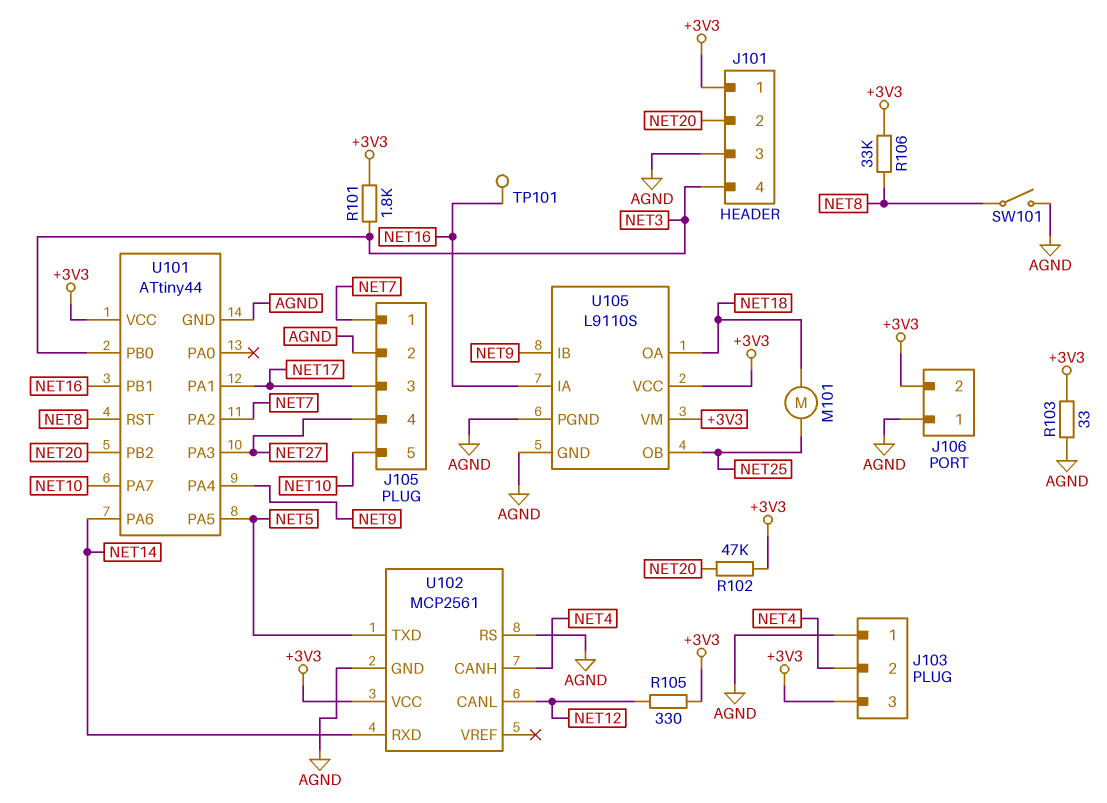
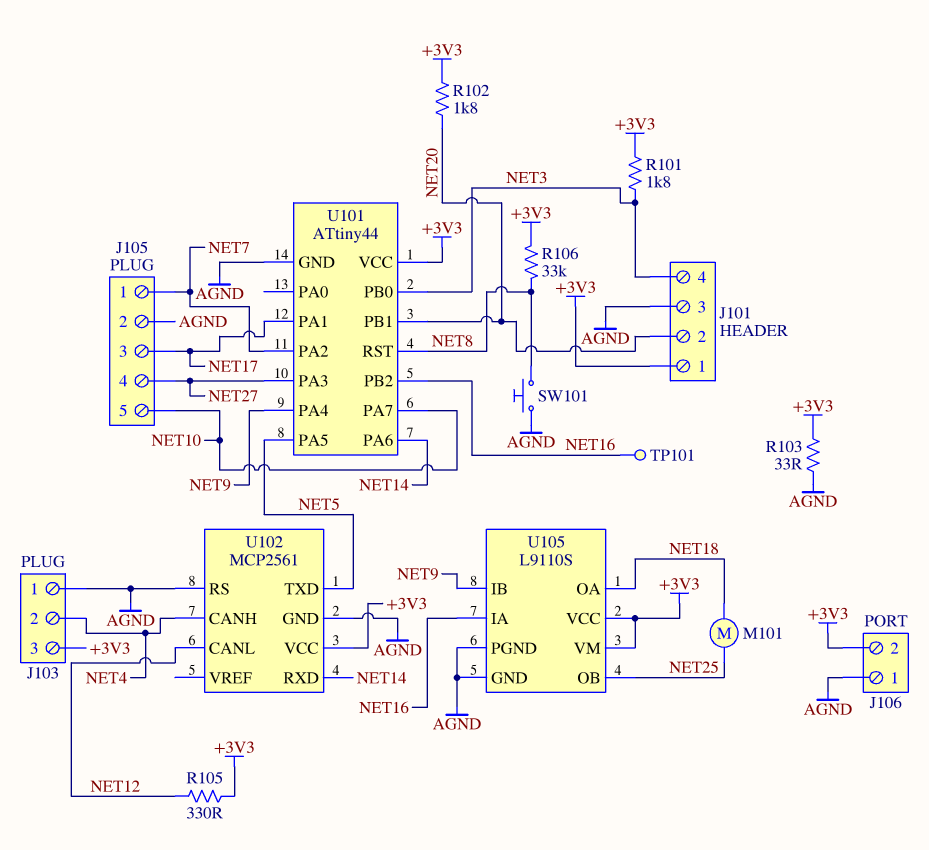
R102: 47k (+3V3, NET20) -> 1.8k (+3V3, NET20)
SW101: switch (AGND, NET8) -> button (AGND, NET8)
U101 pin PB1: NET16 -> NET20
U101 pin PB2: NET20 -> NET16

